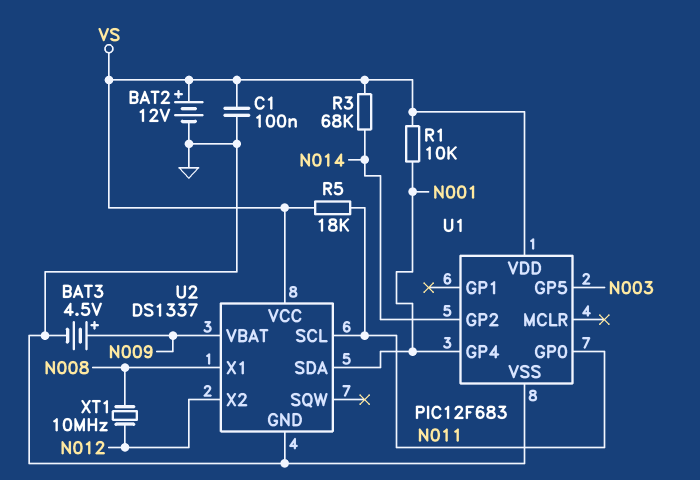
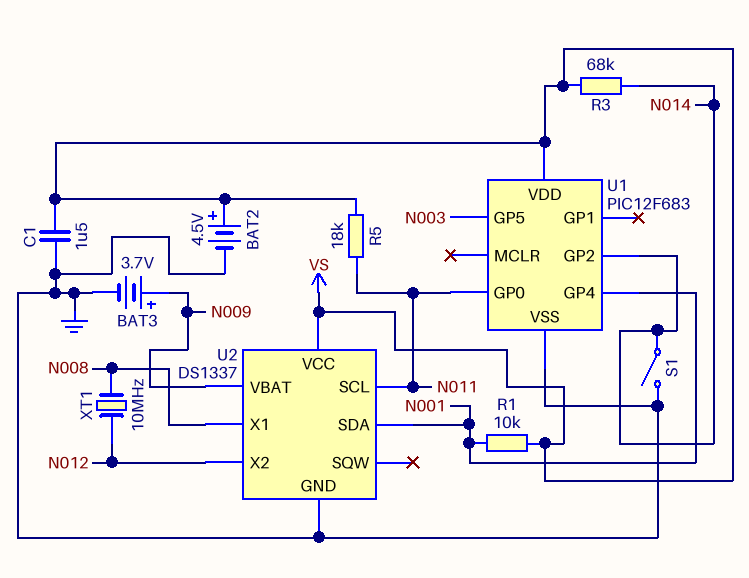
BAT2: 12V (plus VS, minus GND) -> 4.5V (plus VS, minus GND)
BAT3: 4.5V (plus N009, minus GND) -> 3.7V (plus N009, minus GND)
C1: 100nF (GND, VS) -> 1.5uF (GND, VS)
S1: none -> switch (GND, N014)

